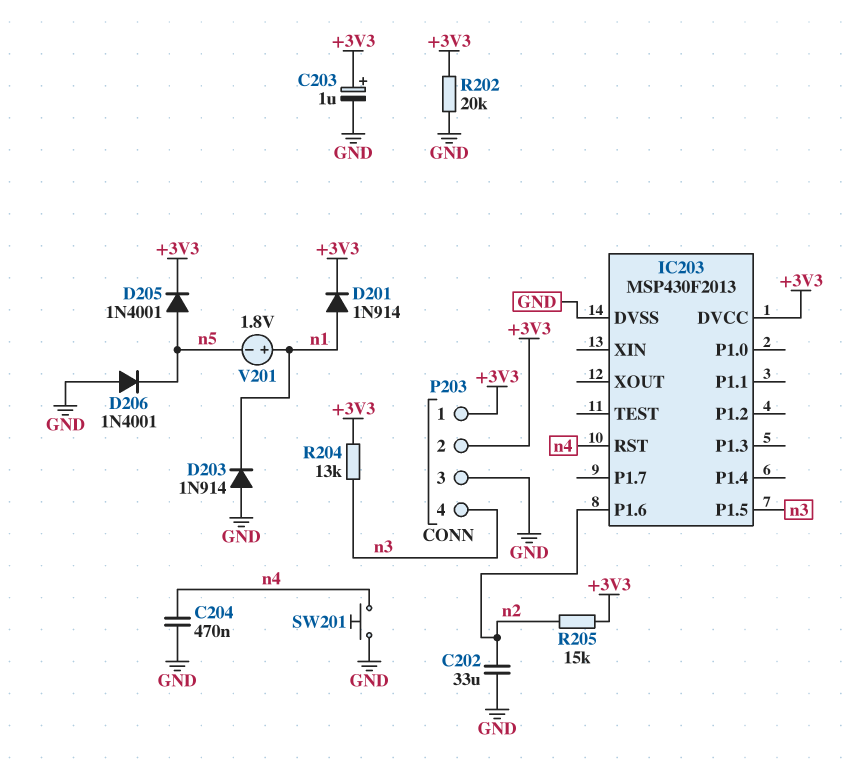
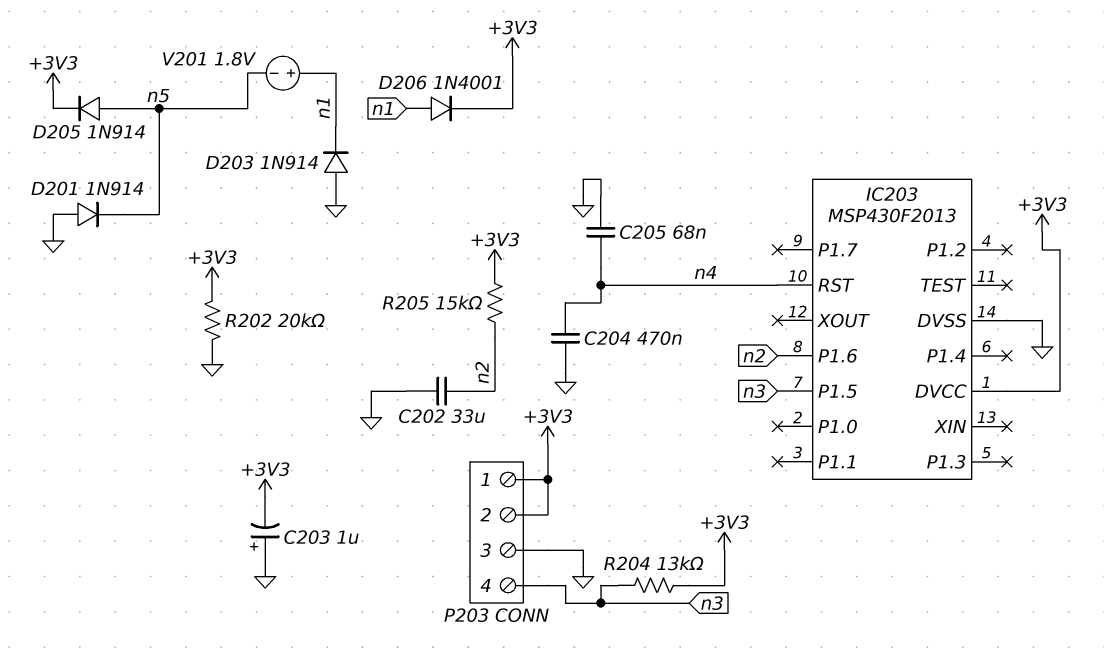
C203: 1uF (plus +3V3, minus GND) -> 1uF (plus GND, minus +3V3)
C205: none -> 68nF (GND, n4)
D201: diode 1N914 (A n1, K +3V3) -> diode 1N914 (A GND, K n5)
D205: diode 1N4001 (A n5, K +3V3) -> diode 1N914 (A n5, K +3V3)
D206: diode 1N4001 (A GND, K n5) -> diode 1N4001 (A n1, K +3V3)
SW201: button (GND, n4) -> none

